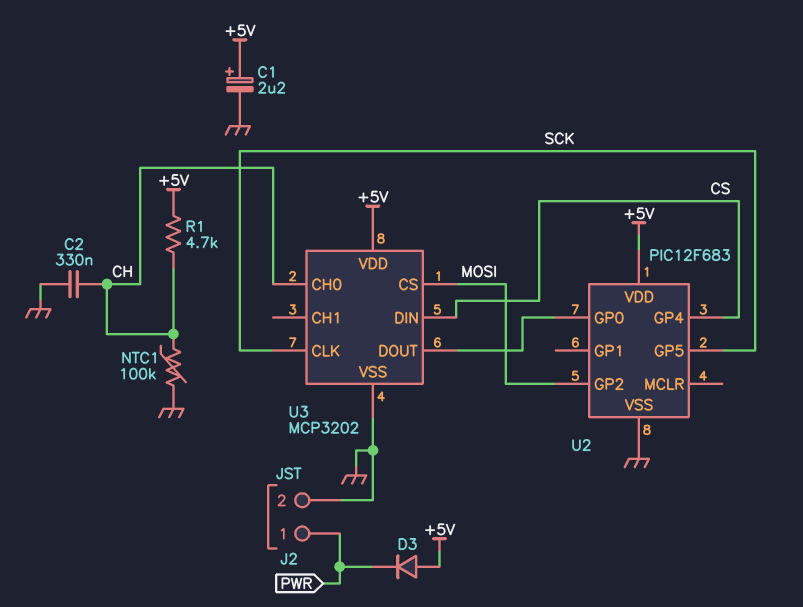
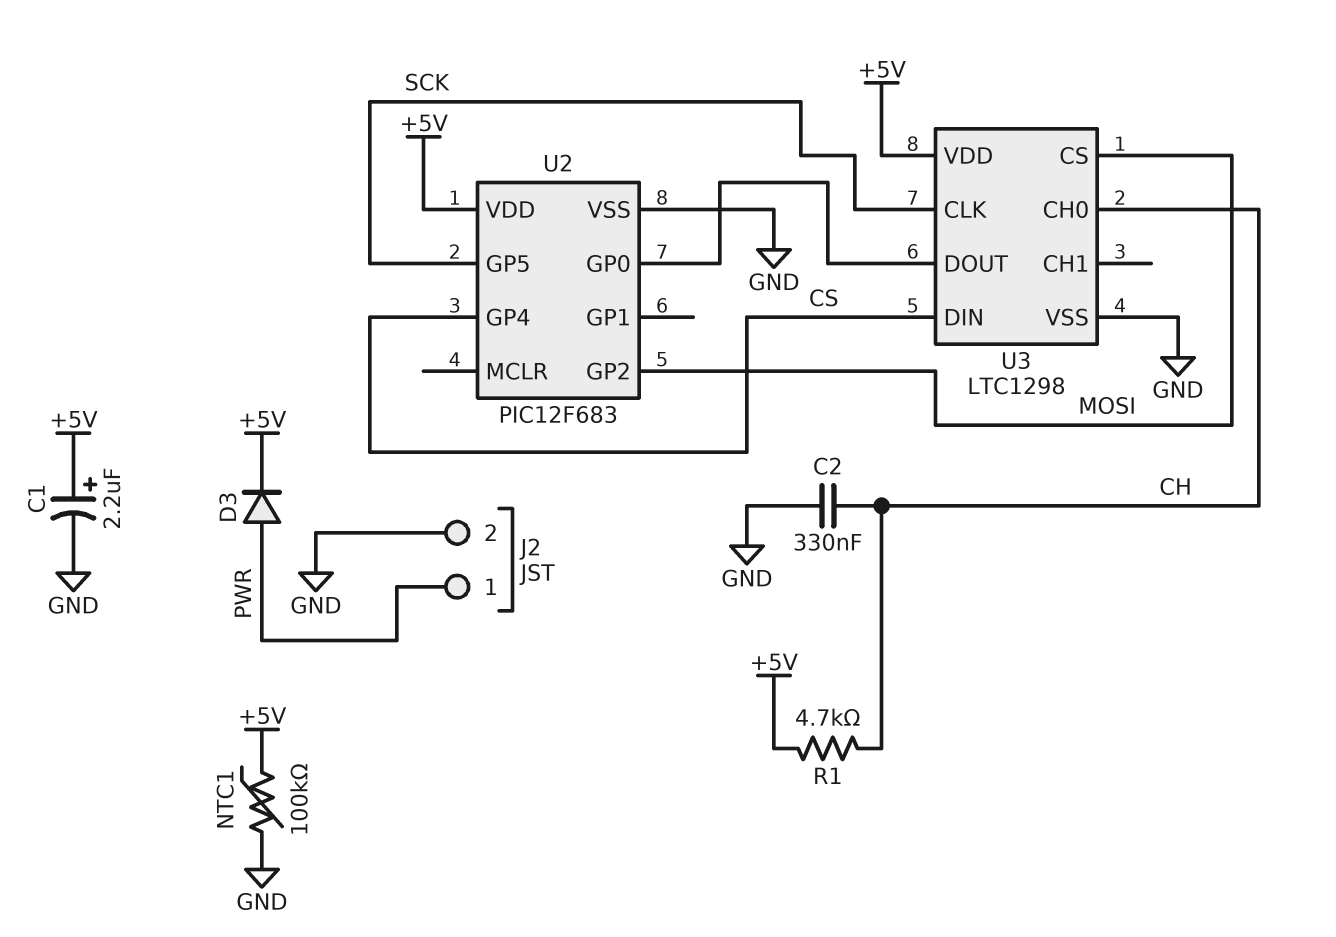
D3: diode (A +5V, K PWR) -> diode (A PWR, K +5V)
NTC1: 100k (CH, GND) -> 100k (+5V, GND)
U3: MCP3202 -> LTC1298

